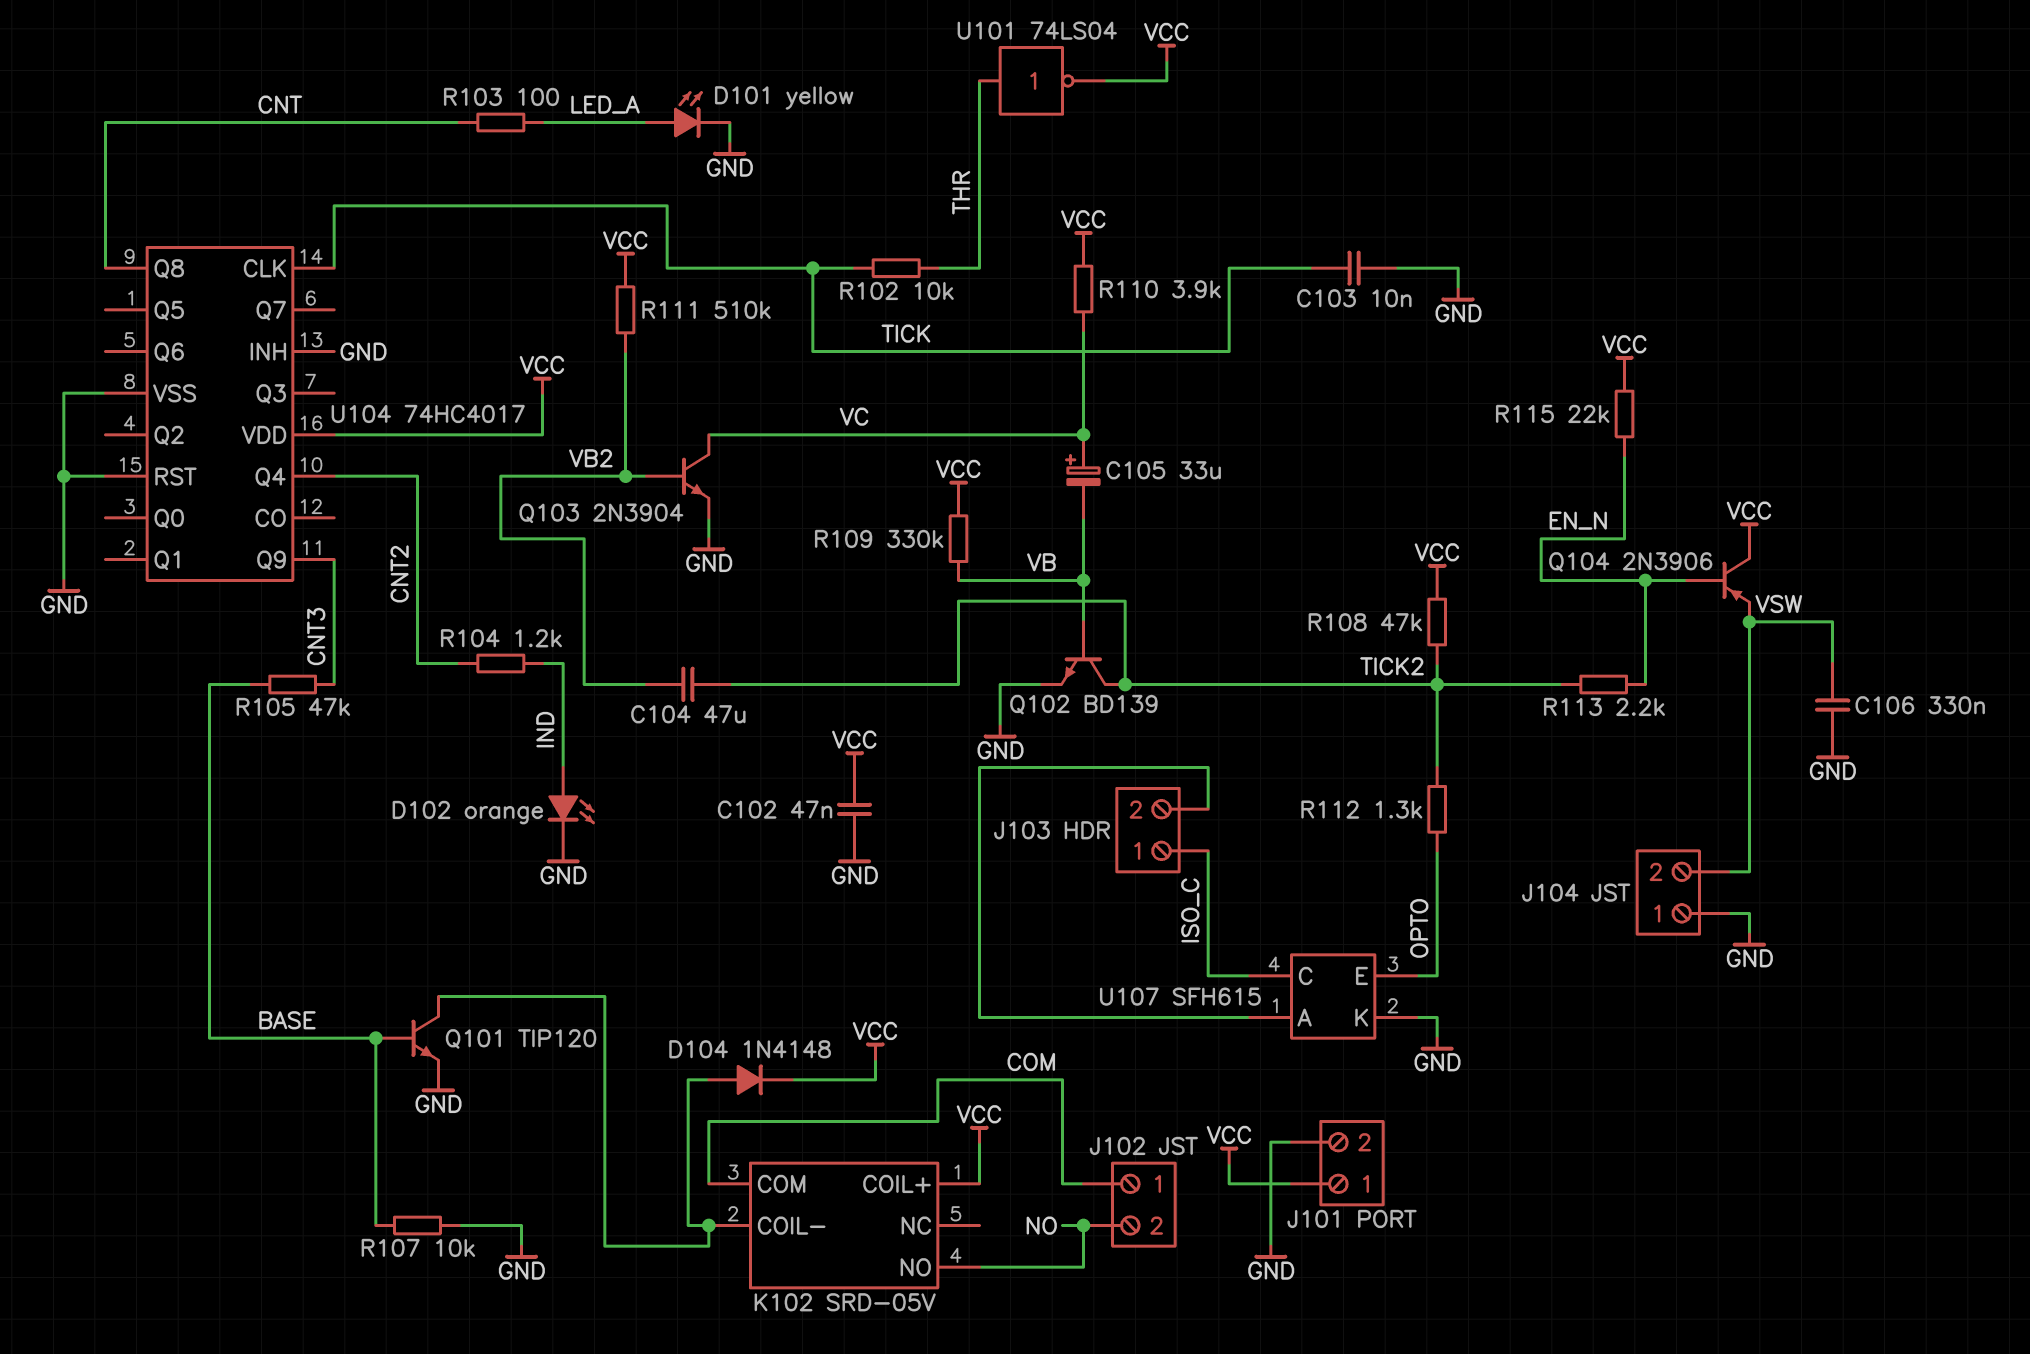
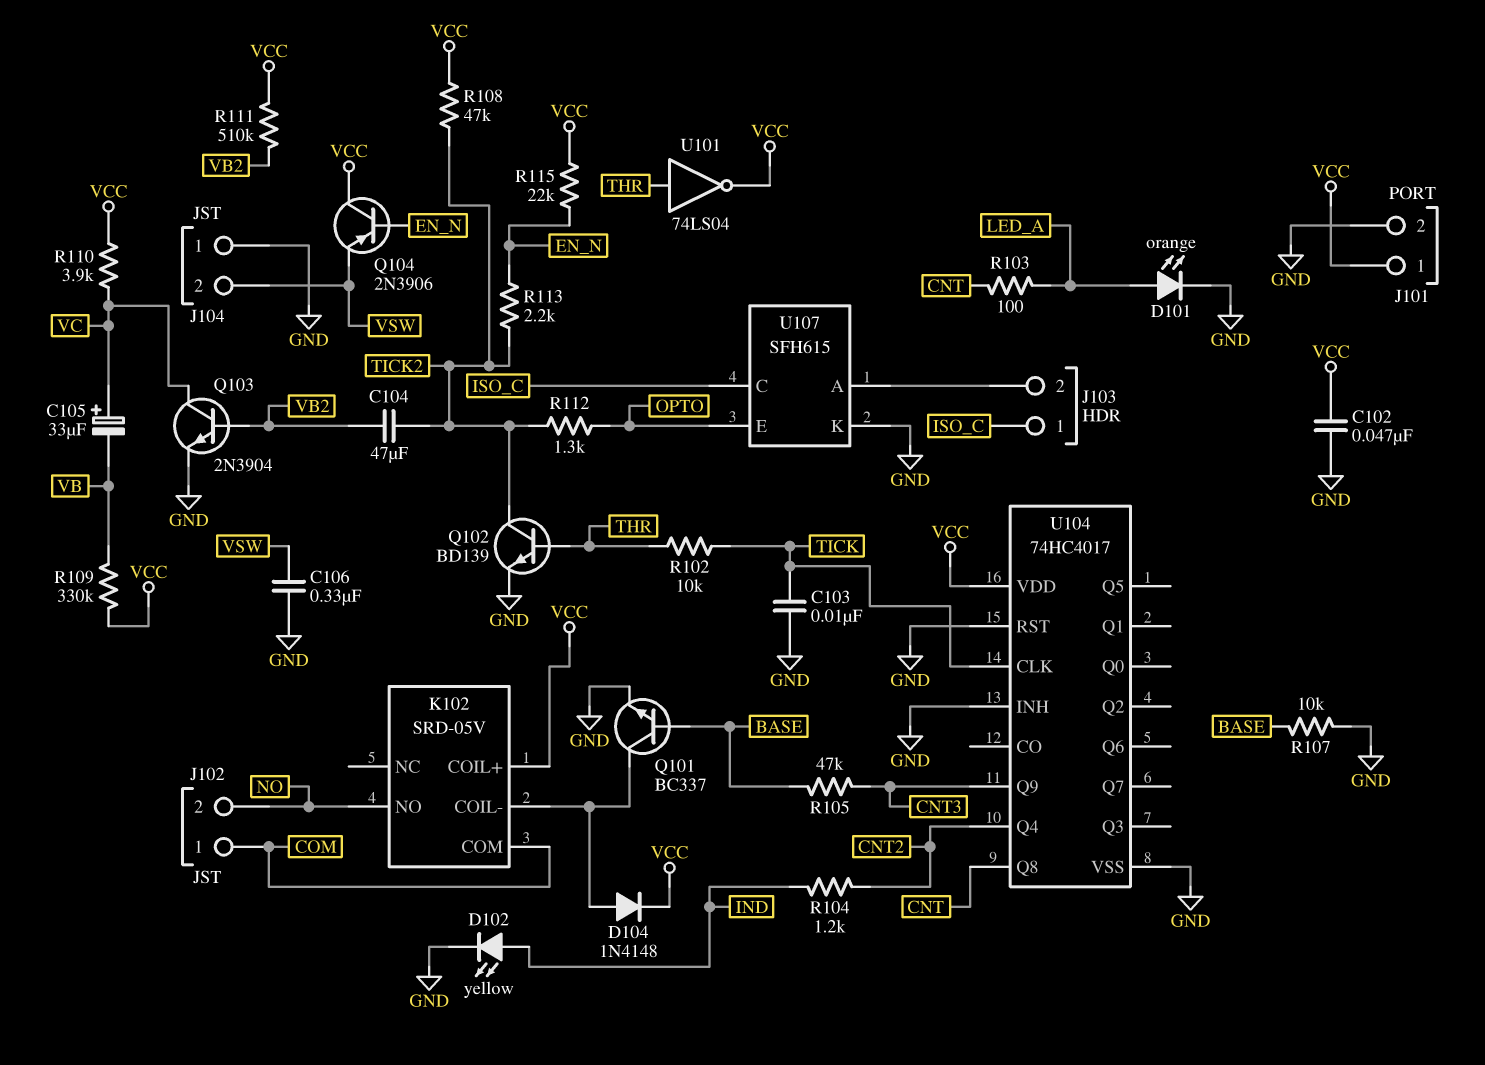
D101: LED yellow (A LED_A, K GND) -> LED orange (A LED_A, K GND)
D102: LED orange (A IND, K GND) -> LED yellow (A IND, K GND)
Q101: NPN TIP120 (B BASE, C K102/COIL-, E GND) -> NPN BC337 (B BASE, C K102/COIL-, E GND)
Q102: NPN BD139 (B VB, C TICK2, E GND) -> NPN BD139 (B THR, C TICK2, E GND)

